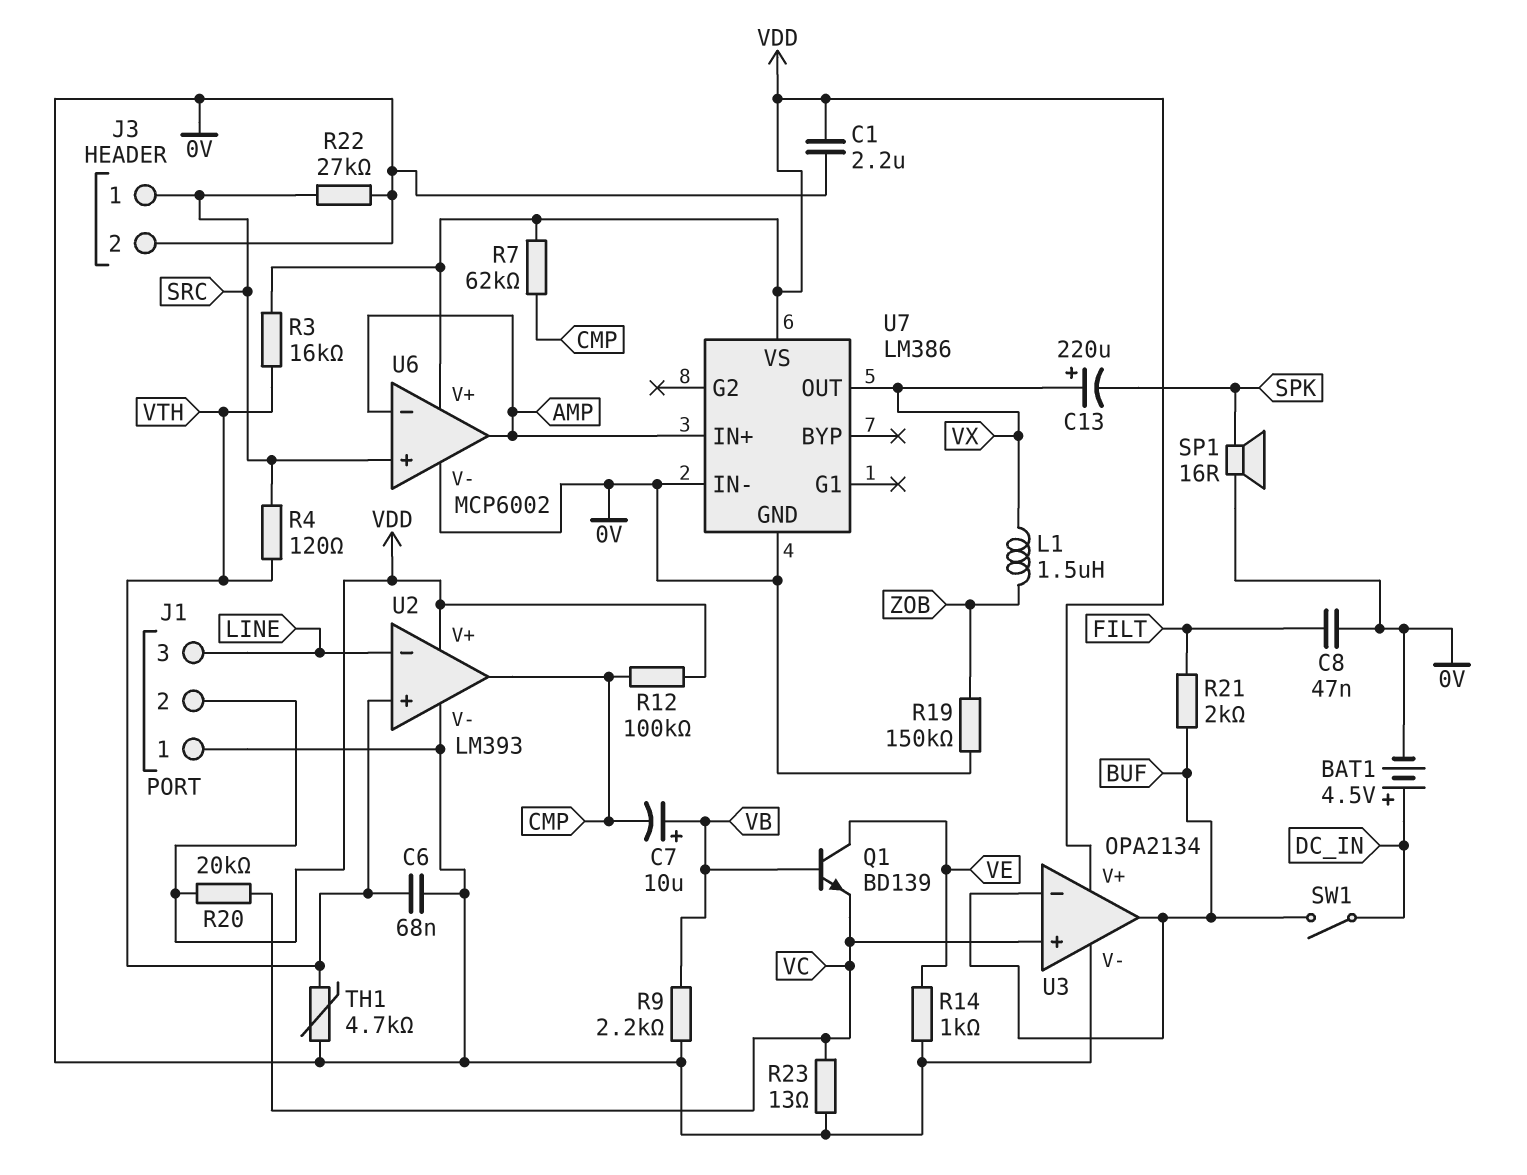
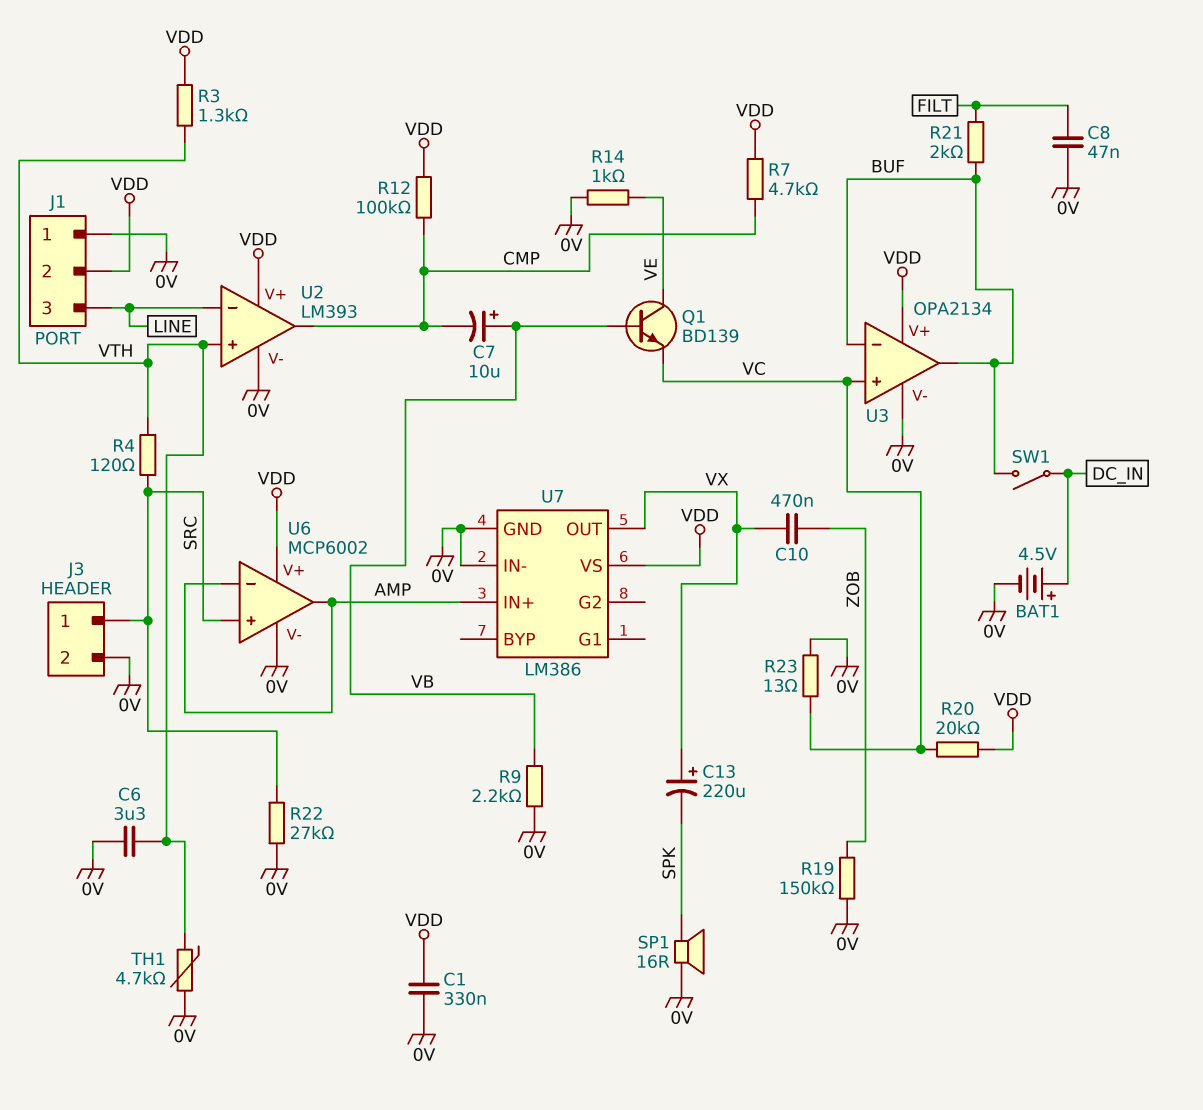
C1: 2.2uF (0V, VDD) -> 330nF (0V, VDD)
C6: 68nF (0V, VTH) -> 3.3uF (0V, VTH)
C10: none -> 470nF (VX, ZOB)
L1: 1.5uH (VX, ZOB) -> none
R3: 16k (VDD, VTH) -> 1.3k (VDD, VTH)
R7: 62k (CMP, VDD) -> 4.7k (CMP, VDD)

